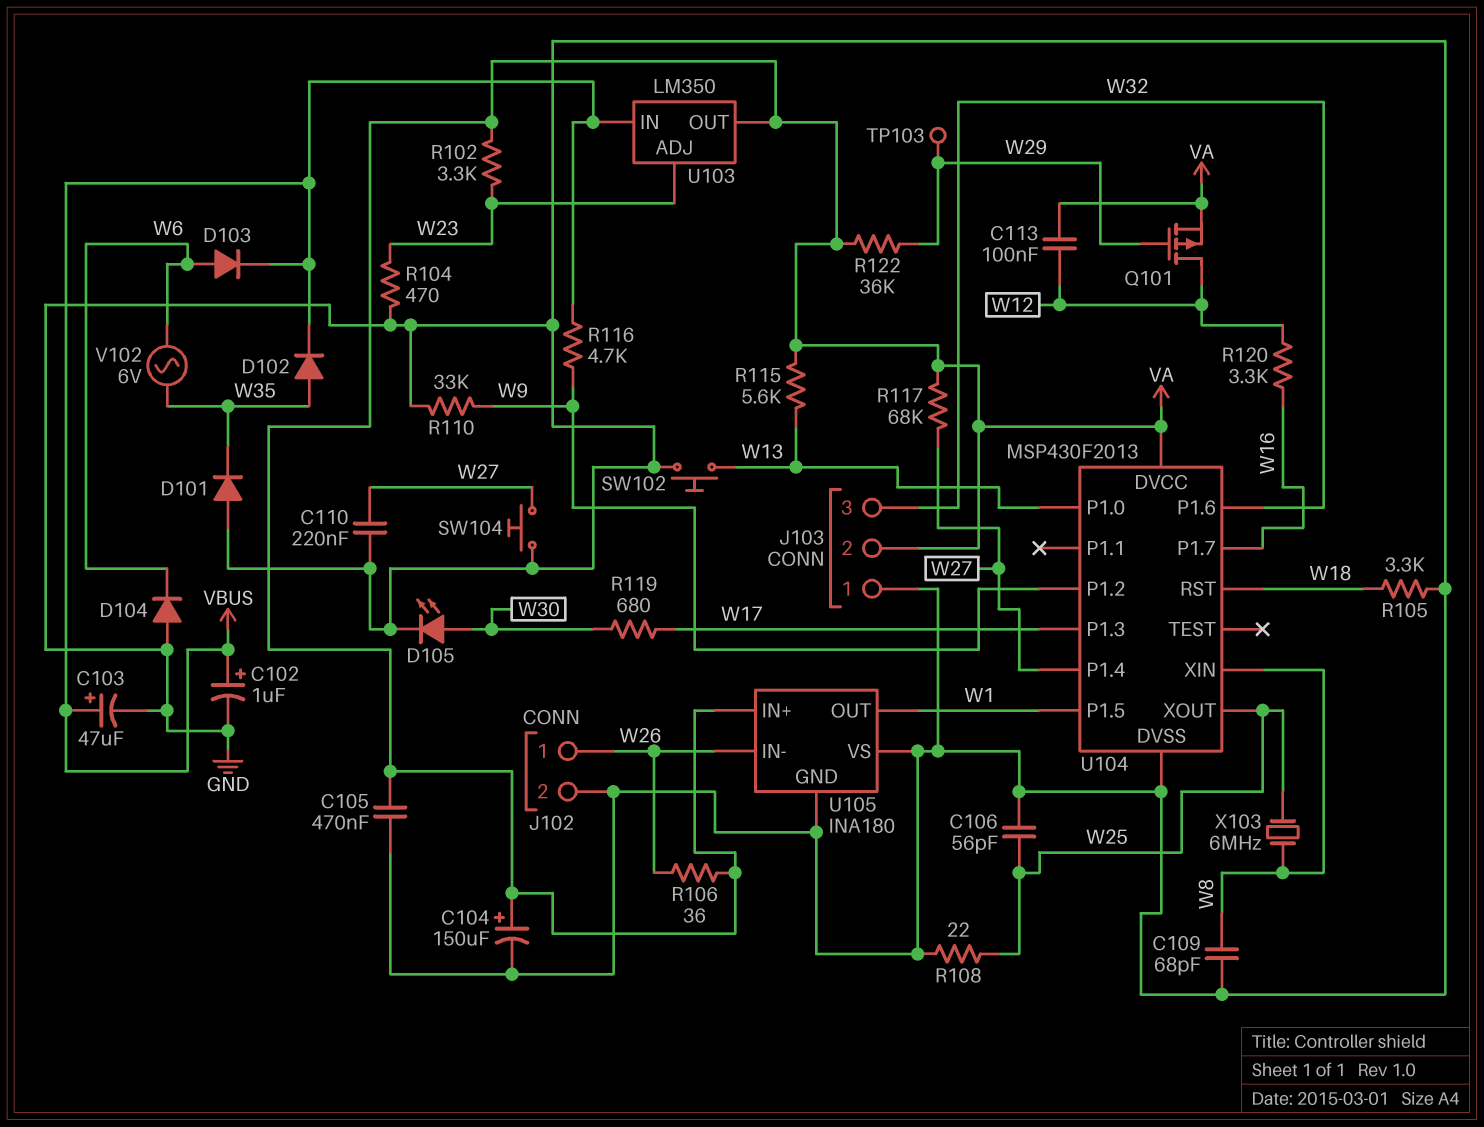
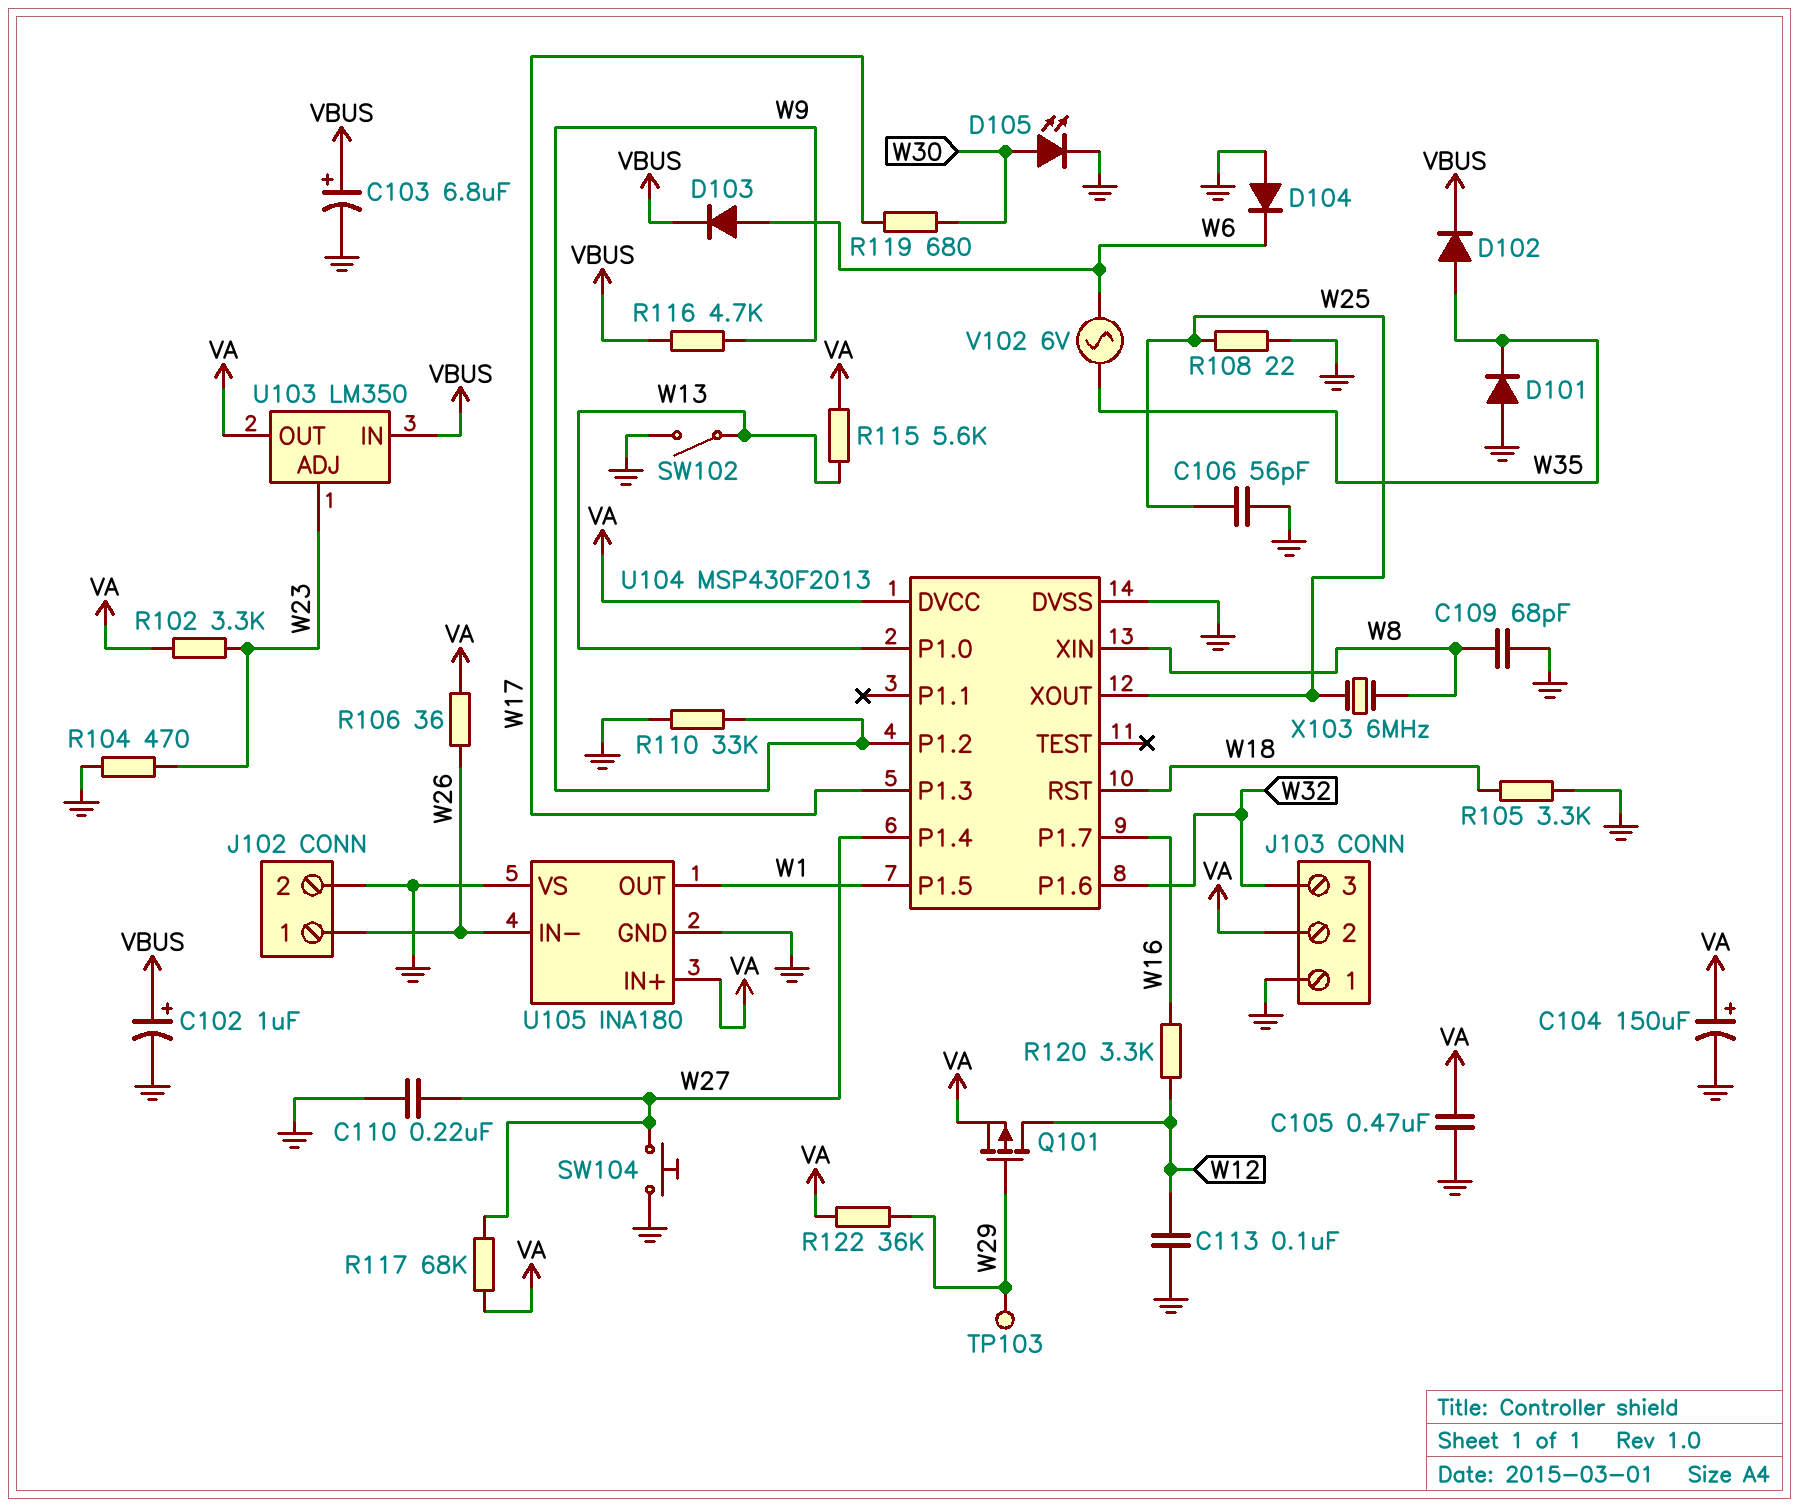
C103: 47uF (plus VBUS, minus GND) -> 6.8uF (plus VBUS, minus GND)
C113: 100nF (VA, W12) -> 100nF (GND, W12)
SW102: button (GND, W13) -> switch (GND, W13)

